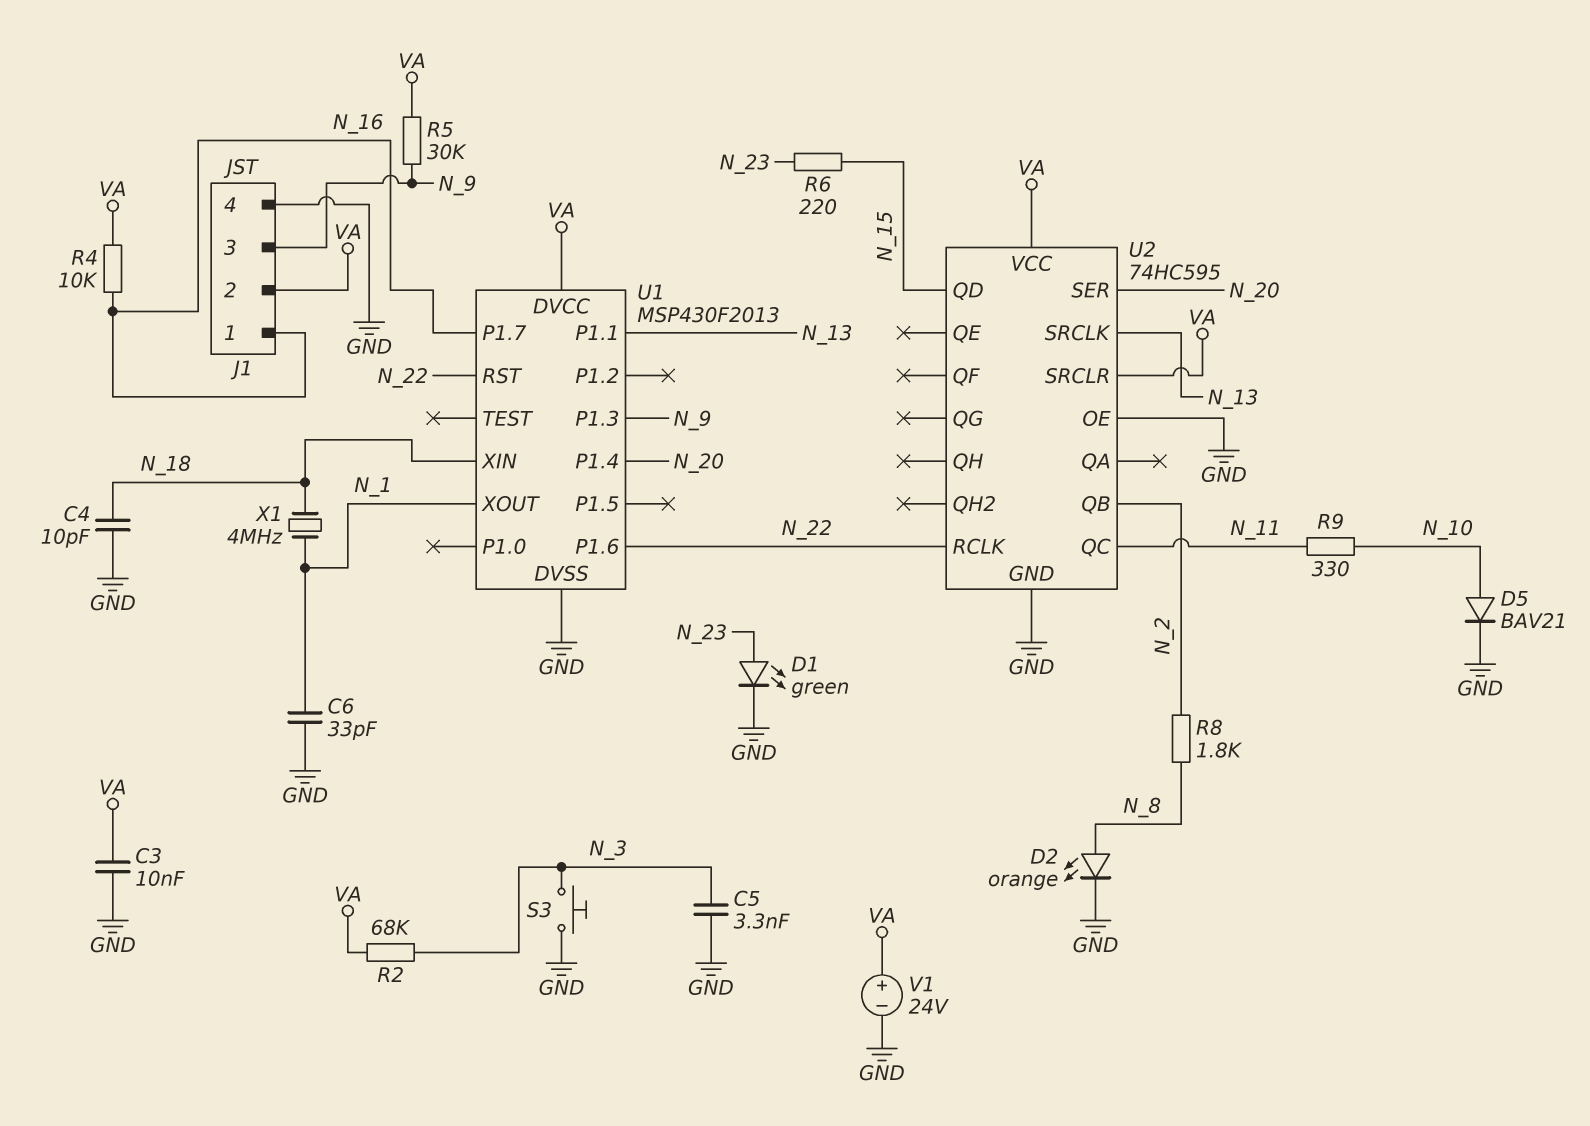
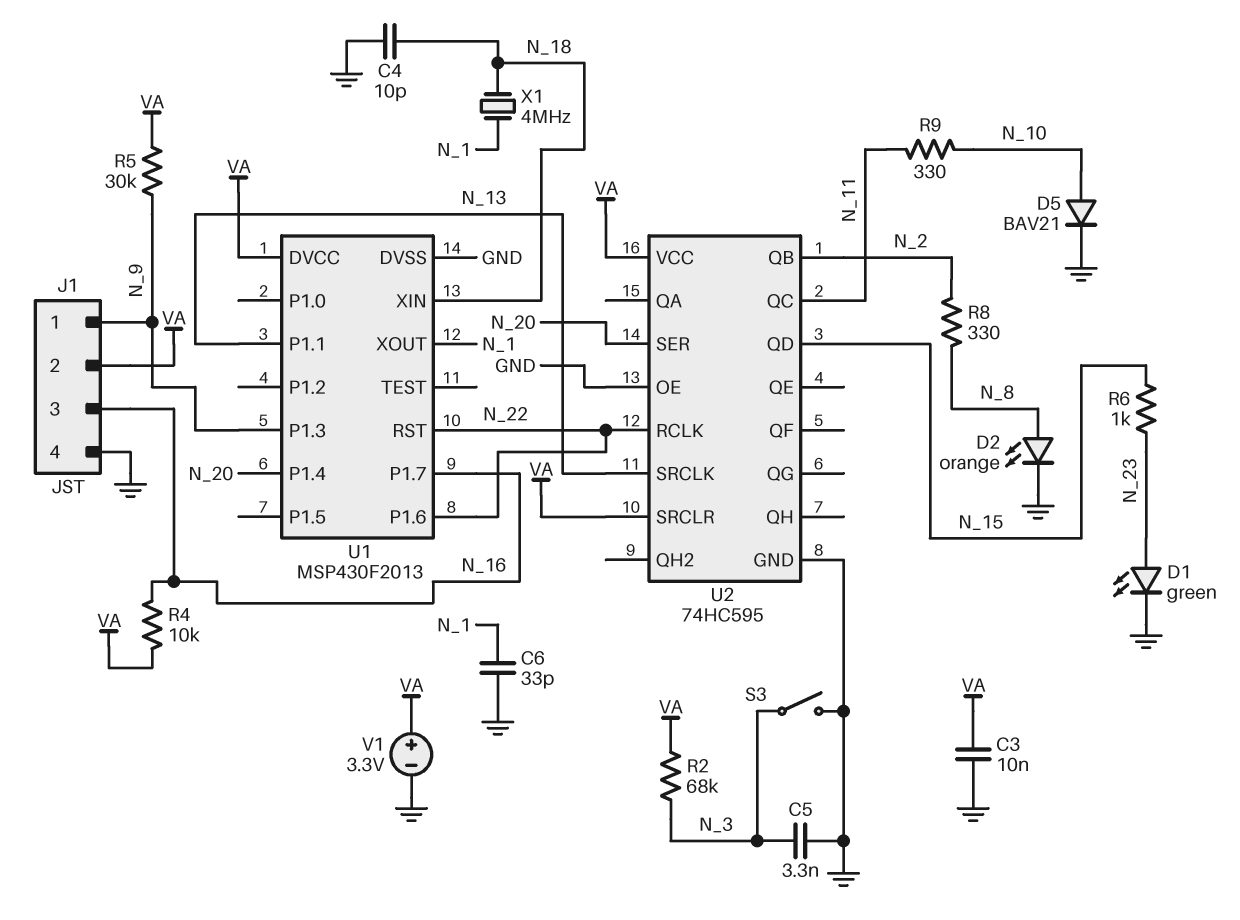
J1 pin 1: N_16 -> N_9
J1 pin 3: N_9 -> N_16
R6: 220 (N_15, N_23) -> 1k (N_15, N_23)
R8: 1.8k (N_2, N_8) -> 330 (N_2, N_8)
S3: button (GND, N_3) -> switch (GND, N_3)
V1: 24V (plus VA, minus GND) -> 3.3V (plus VA, minus GND)

